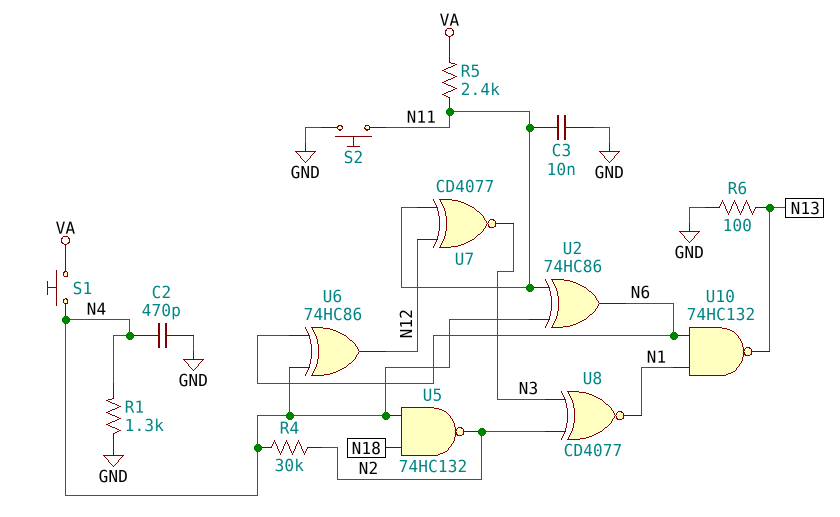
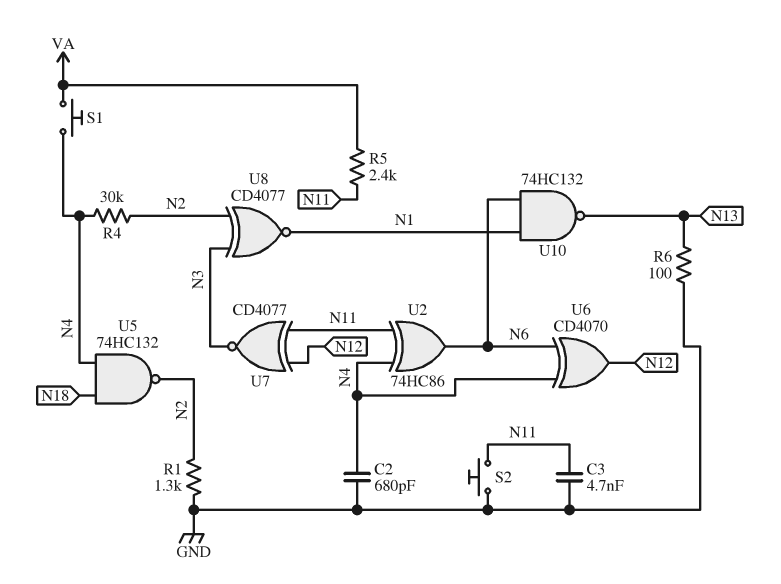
C2: 470pF (GND, N4) -> 680pF (GND, N4)
C3: 10nF (GND, N11) -> 4.7nF (GND, N11)
R1: 1.3k (GND, N4) -> 1.3k (GND, N2)
U6: XOR 74HC86 (in N4, in N6, out N12) -> XOR CD4070 (in N4, in N6, out N12)

